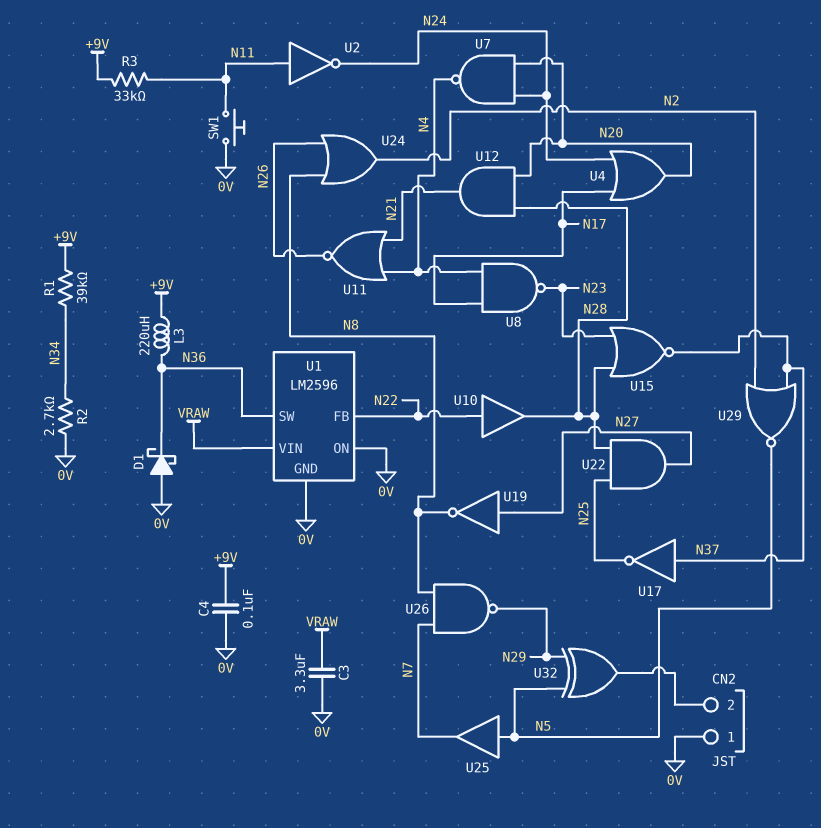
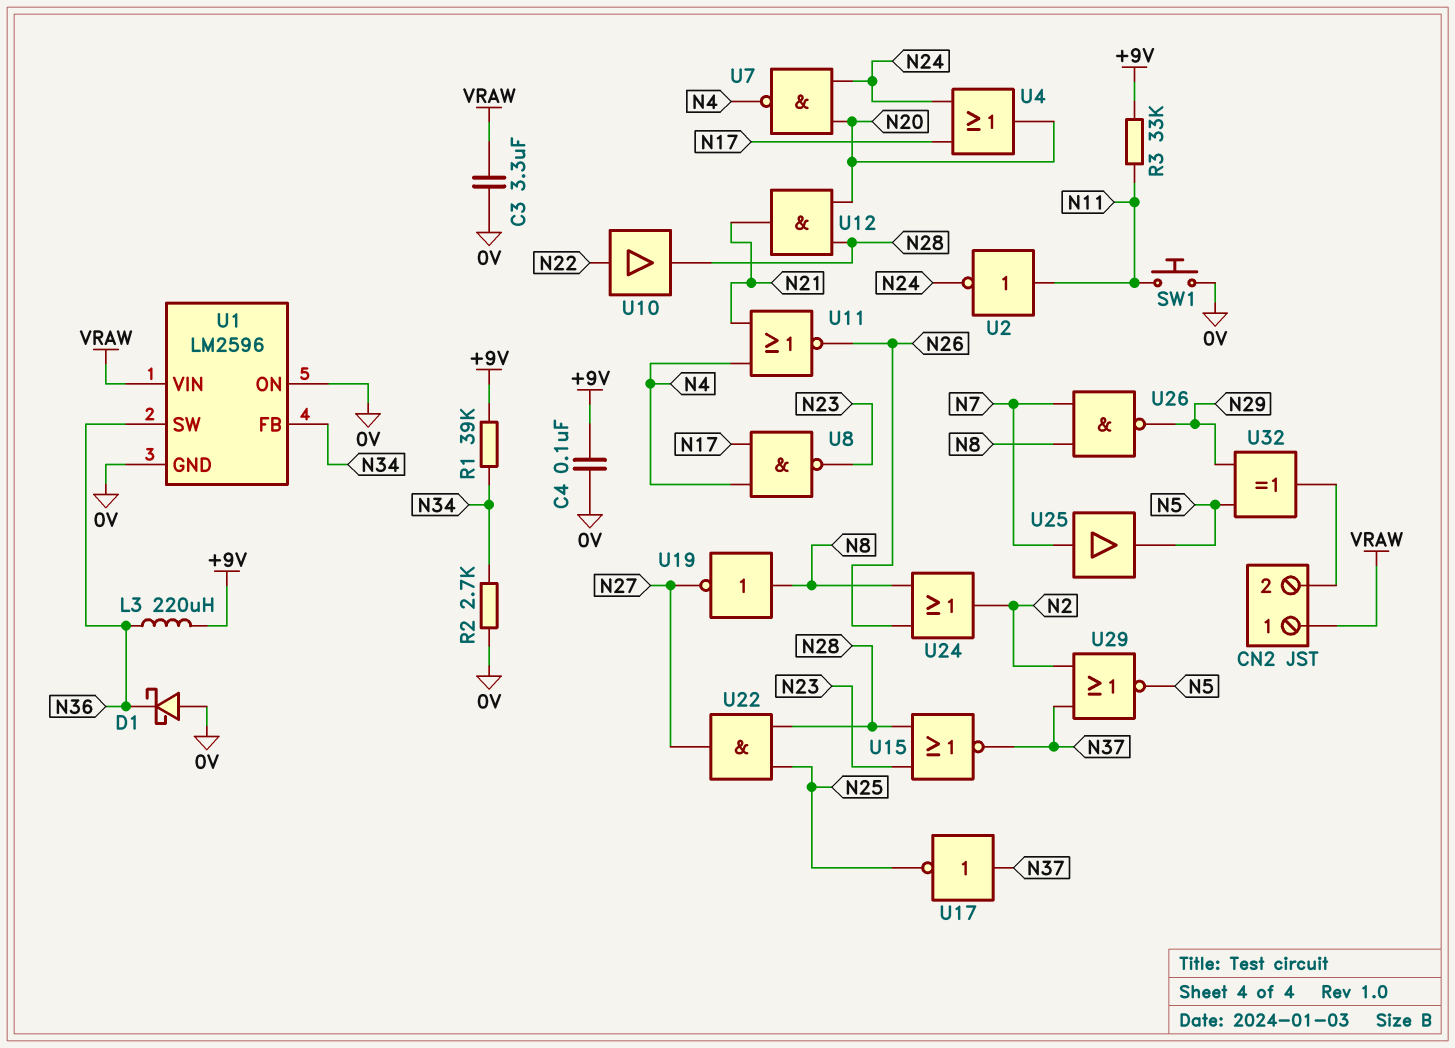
CN2 pin 1: 0V -> VRAW
U1 pin FB: N22 -> N34
U19: NOT (in N27, out N8) -> NOT (in N8, out N27)
U25: buffer (in N5, out N7) -> buffer (in N7, out N5)

